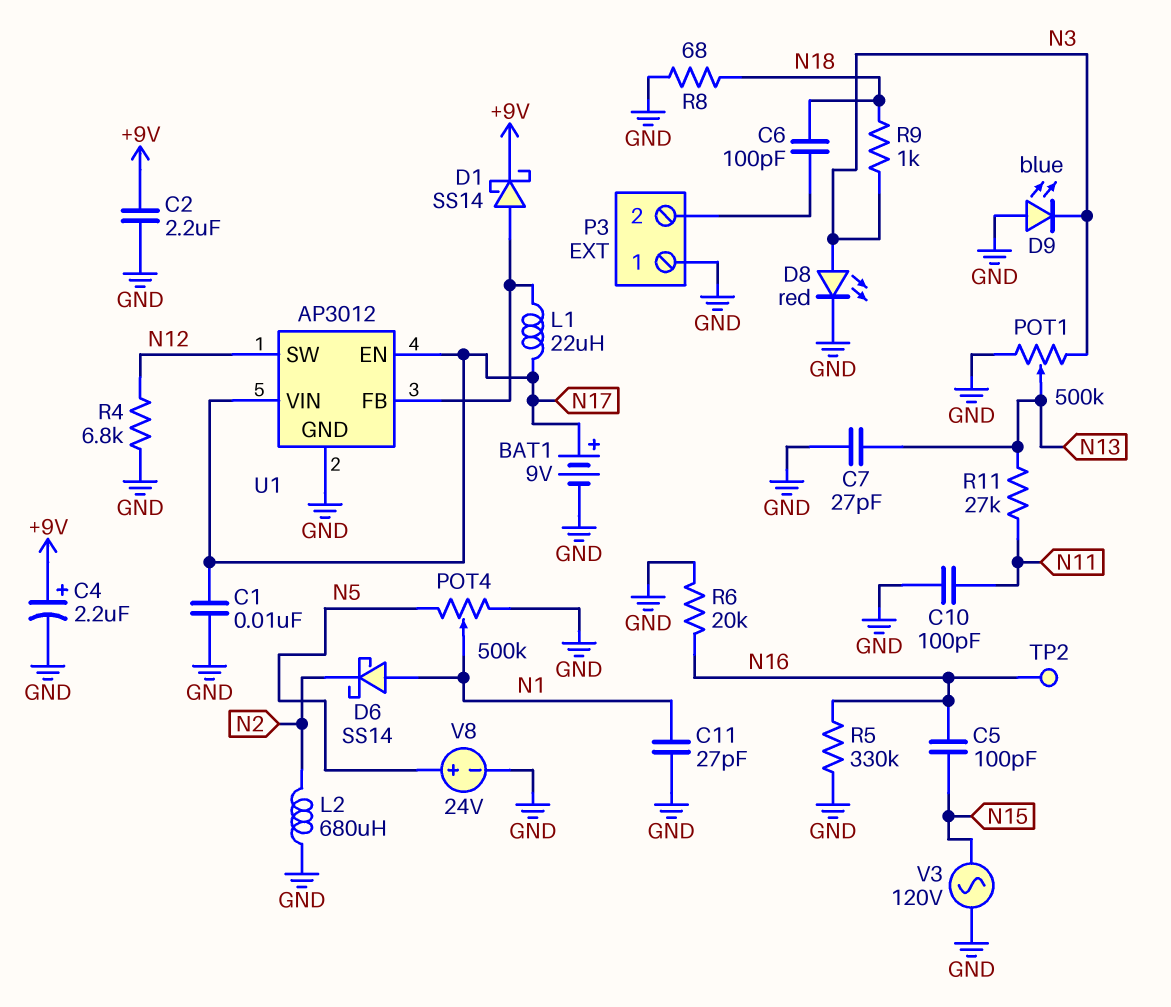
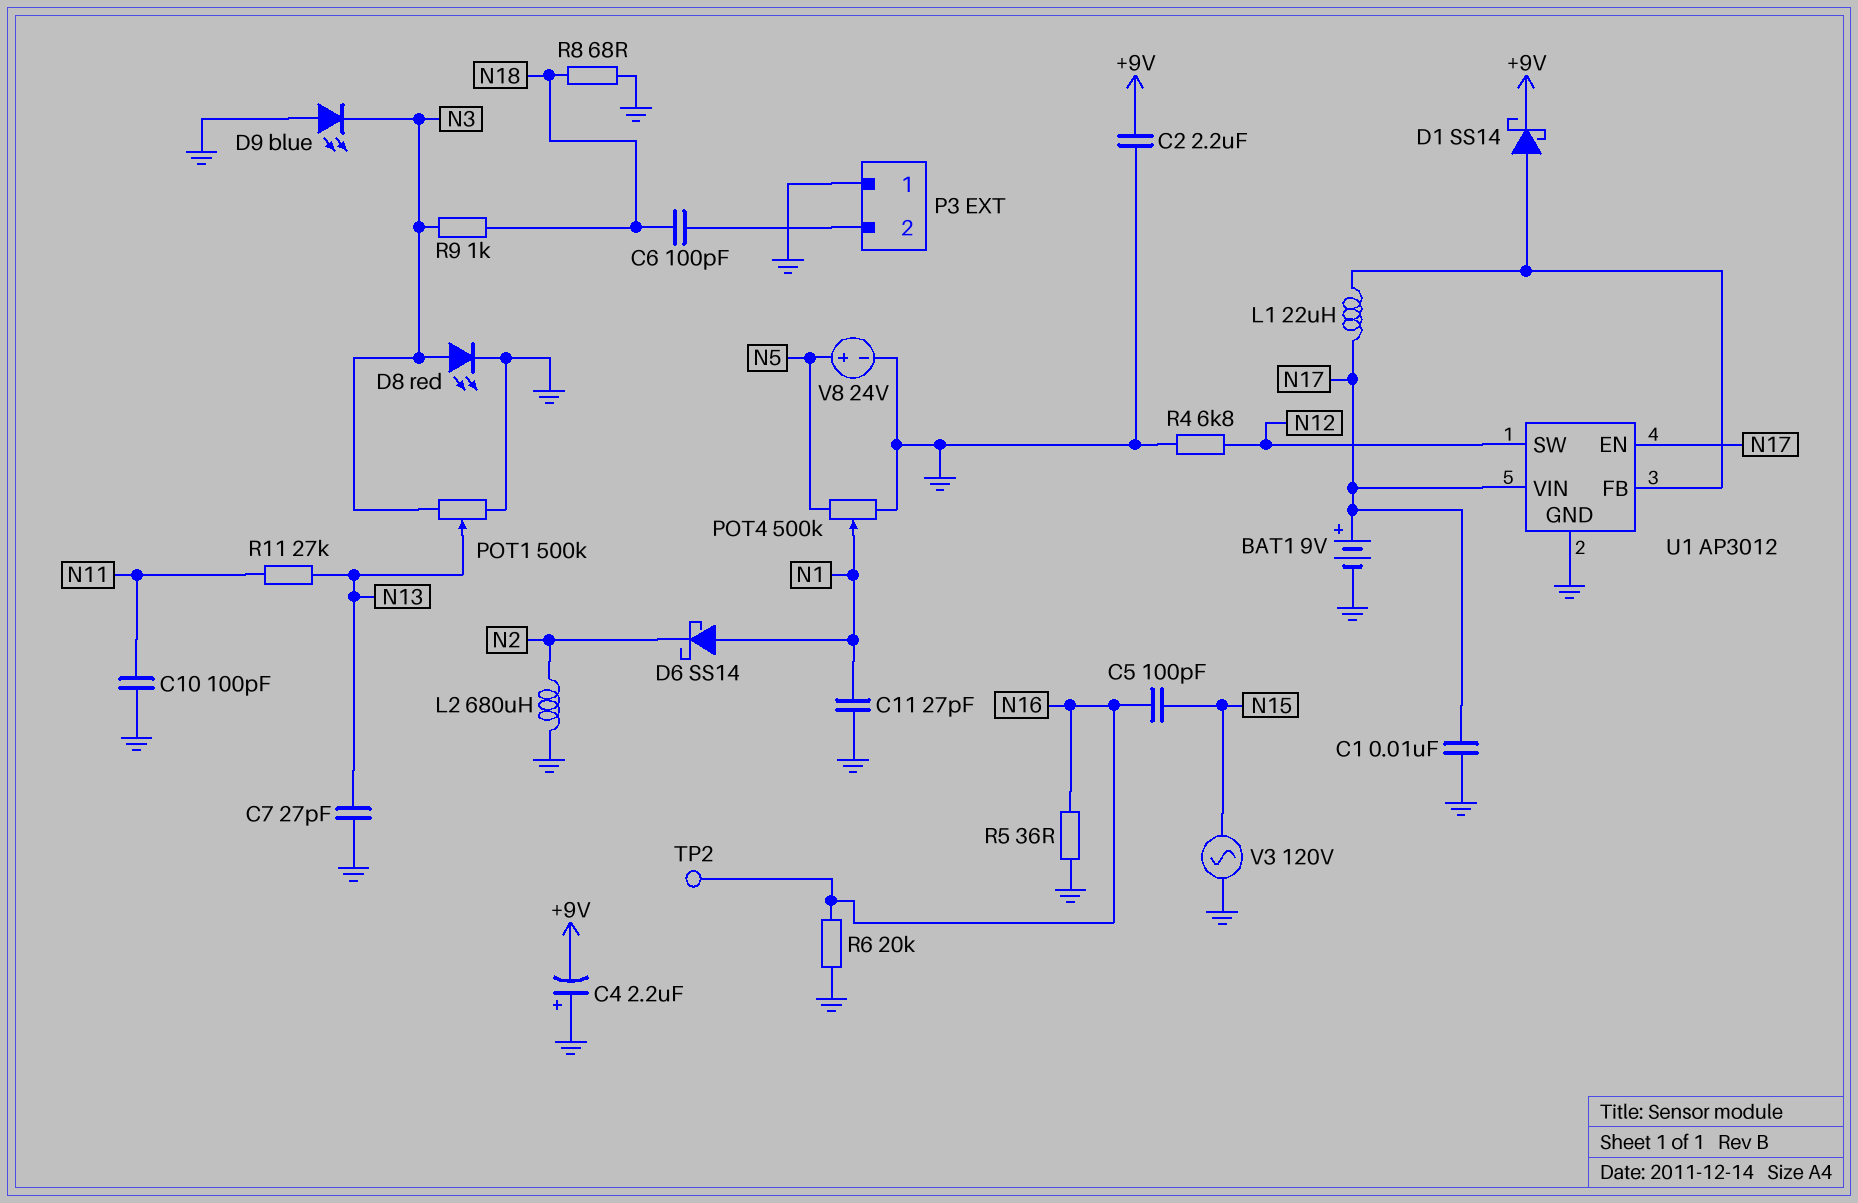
C4: 2.2uF (plus +9V, minus GND) -> 2.2uF (plus GND, minus +9V)
R5: 330k (GND, N16) -> 36 (GND, N16)

